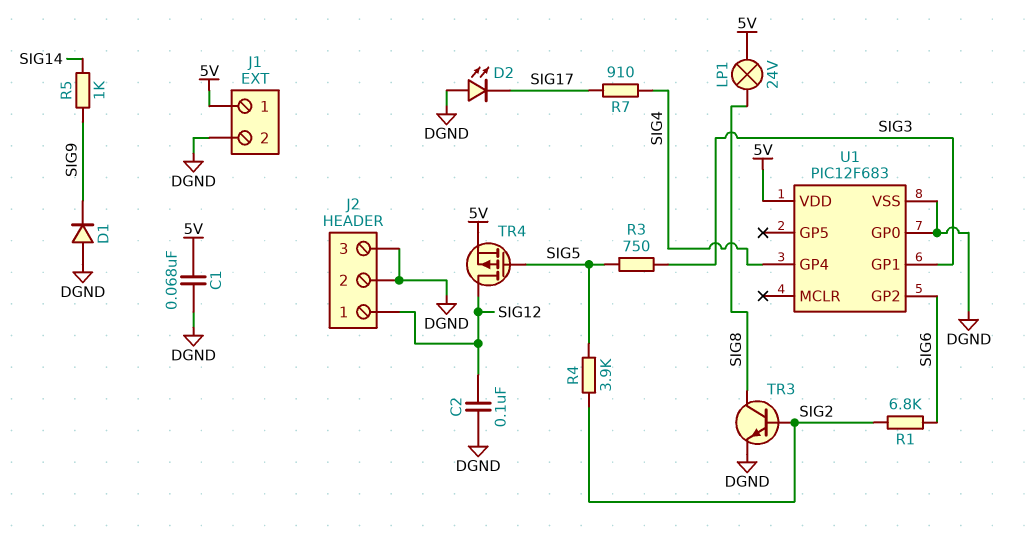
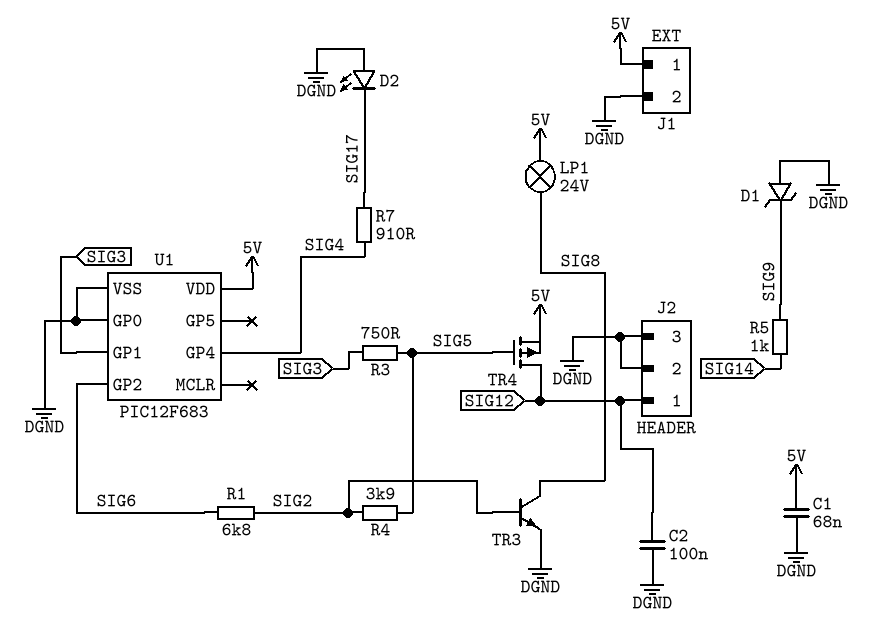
D1: diode (A DGND, K SIG9) -> zener (A DGND, K SIG9)

